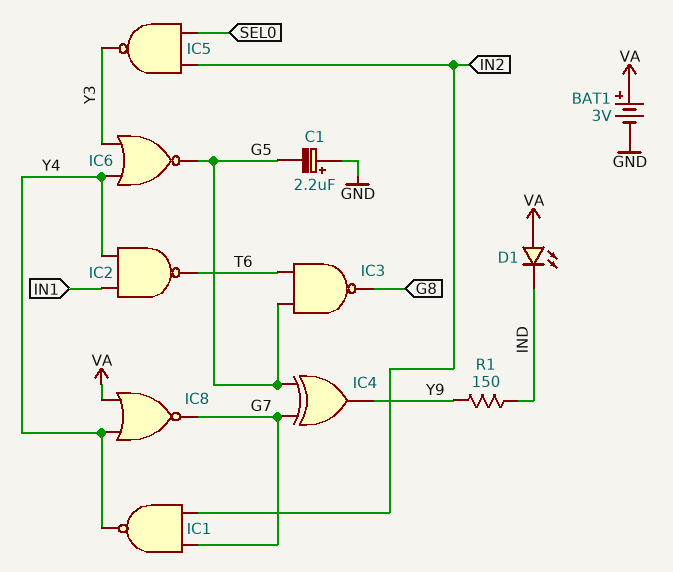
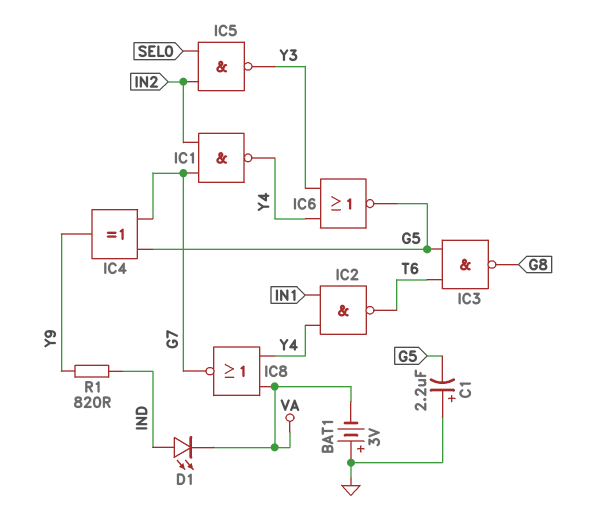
BAT1: 3V (plus VA, minus GND) -> 3V (plus GND, minus VA)
D1: LED (A VA, K IND) -> LED (A IND, K VA)
R1: 150 (IND, Y9) -> 820 (IND, Y9)

